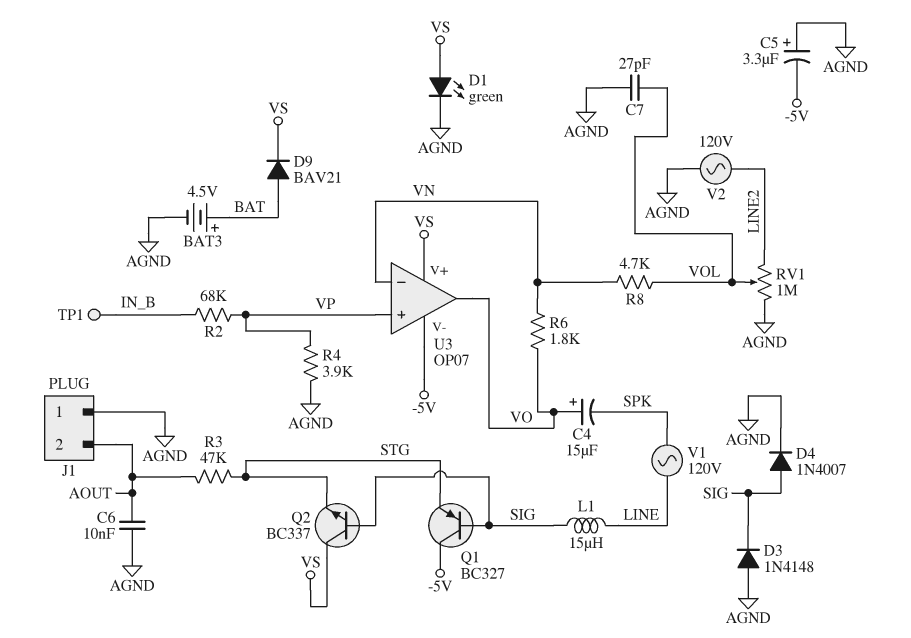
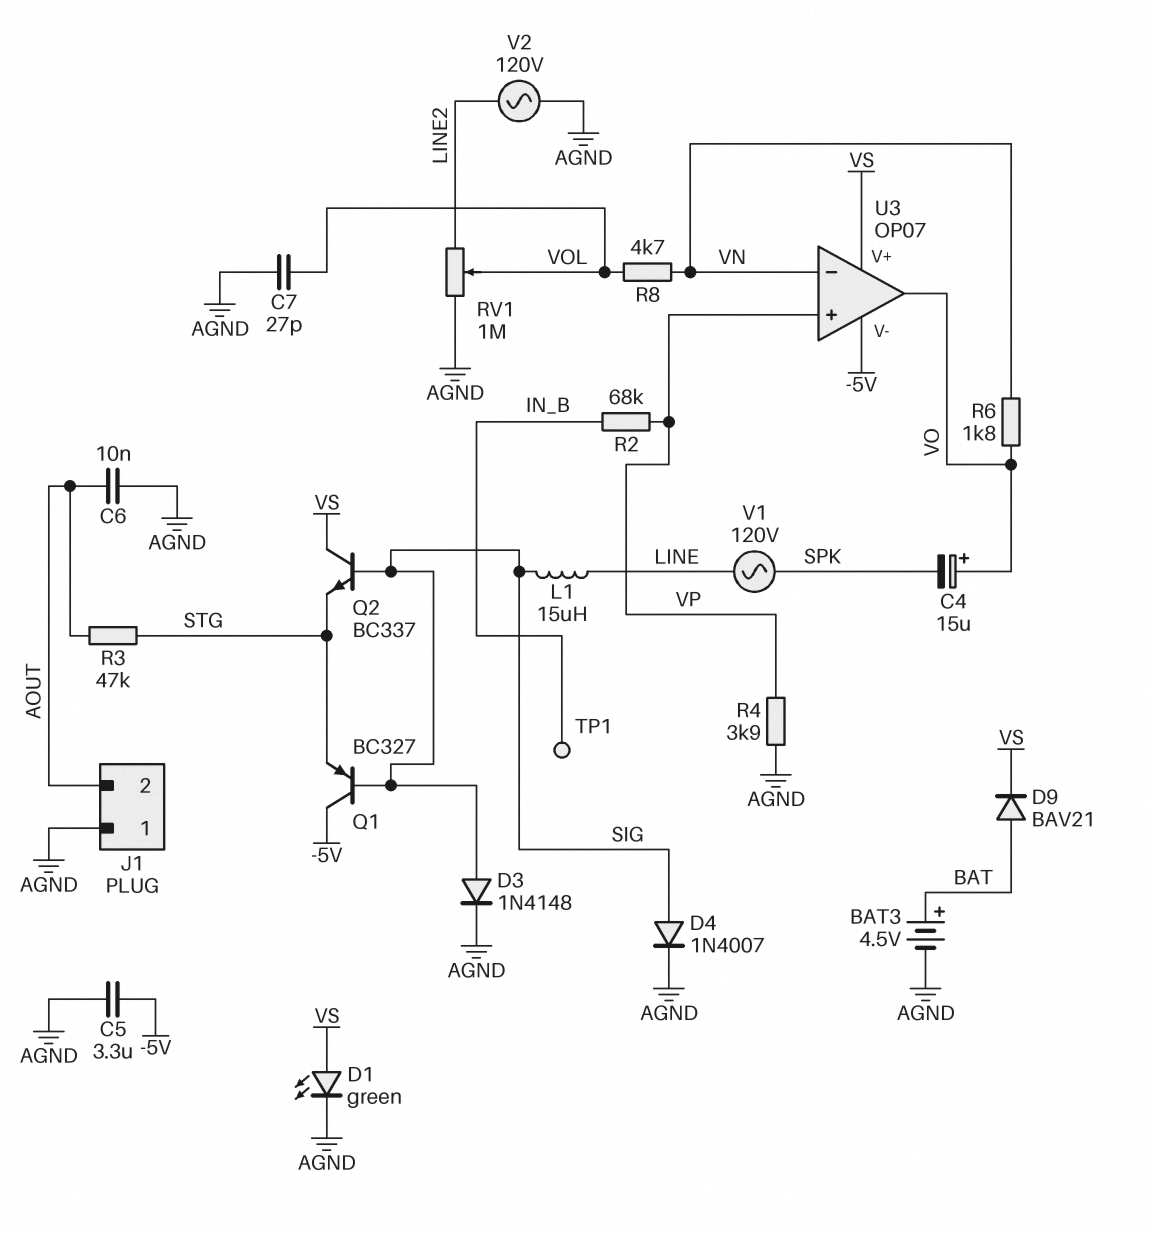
C5: 3.3uF (plus AGND, minus -5V) -> 3.3uF (-5V, AGND)
D3: diode 1N4148 (A AGND, K SIG) -> diode 1N4148 (A SIG, K AGND)

